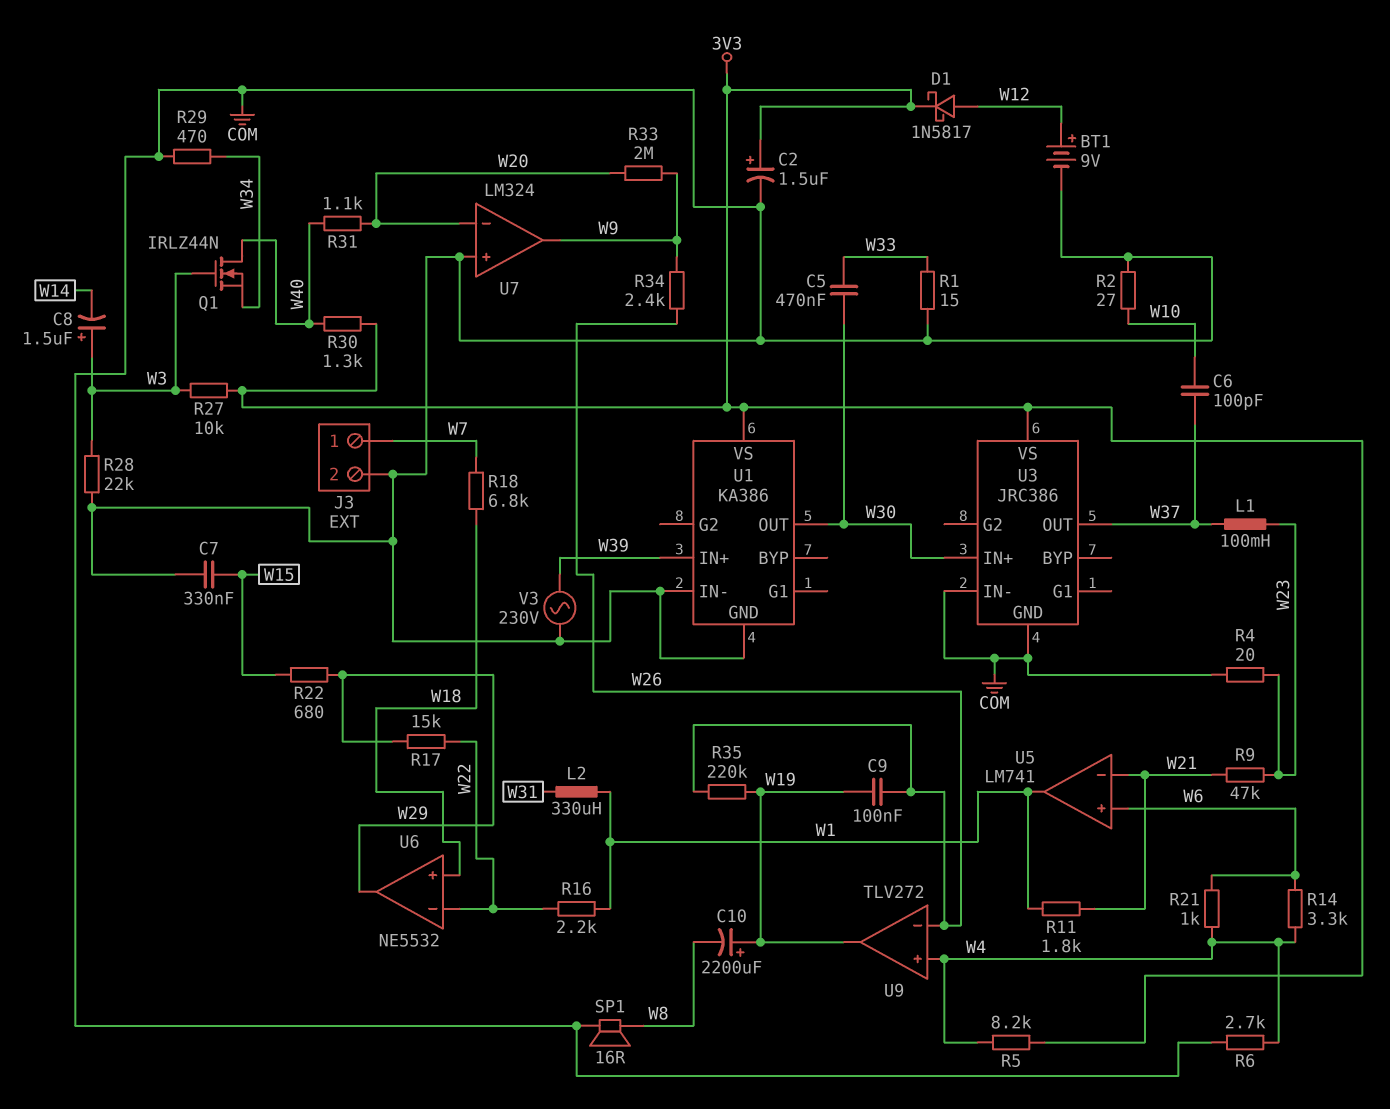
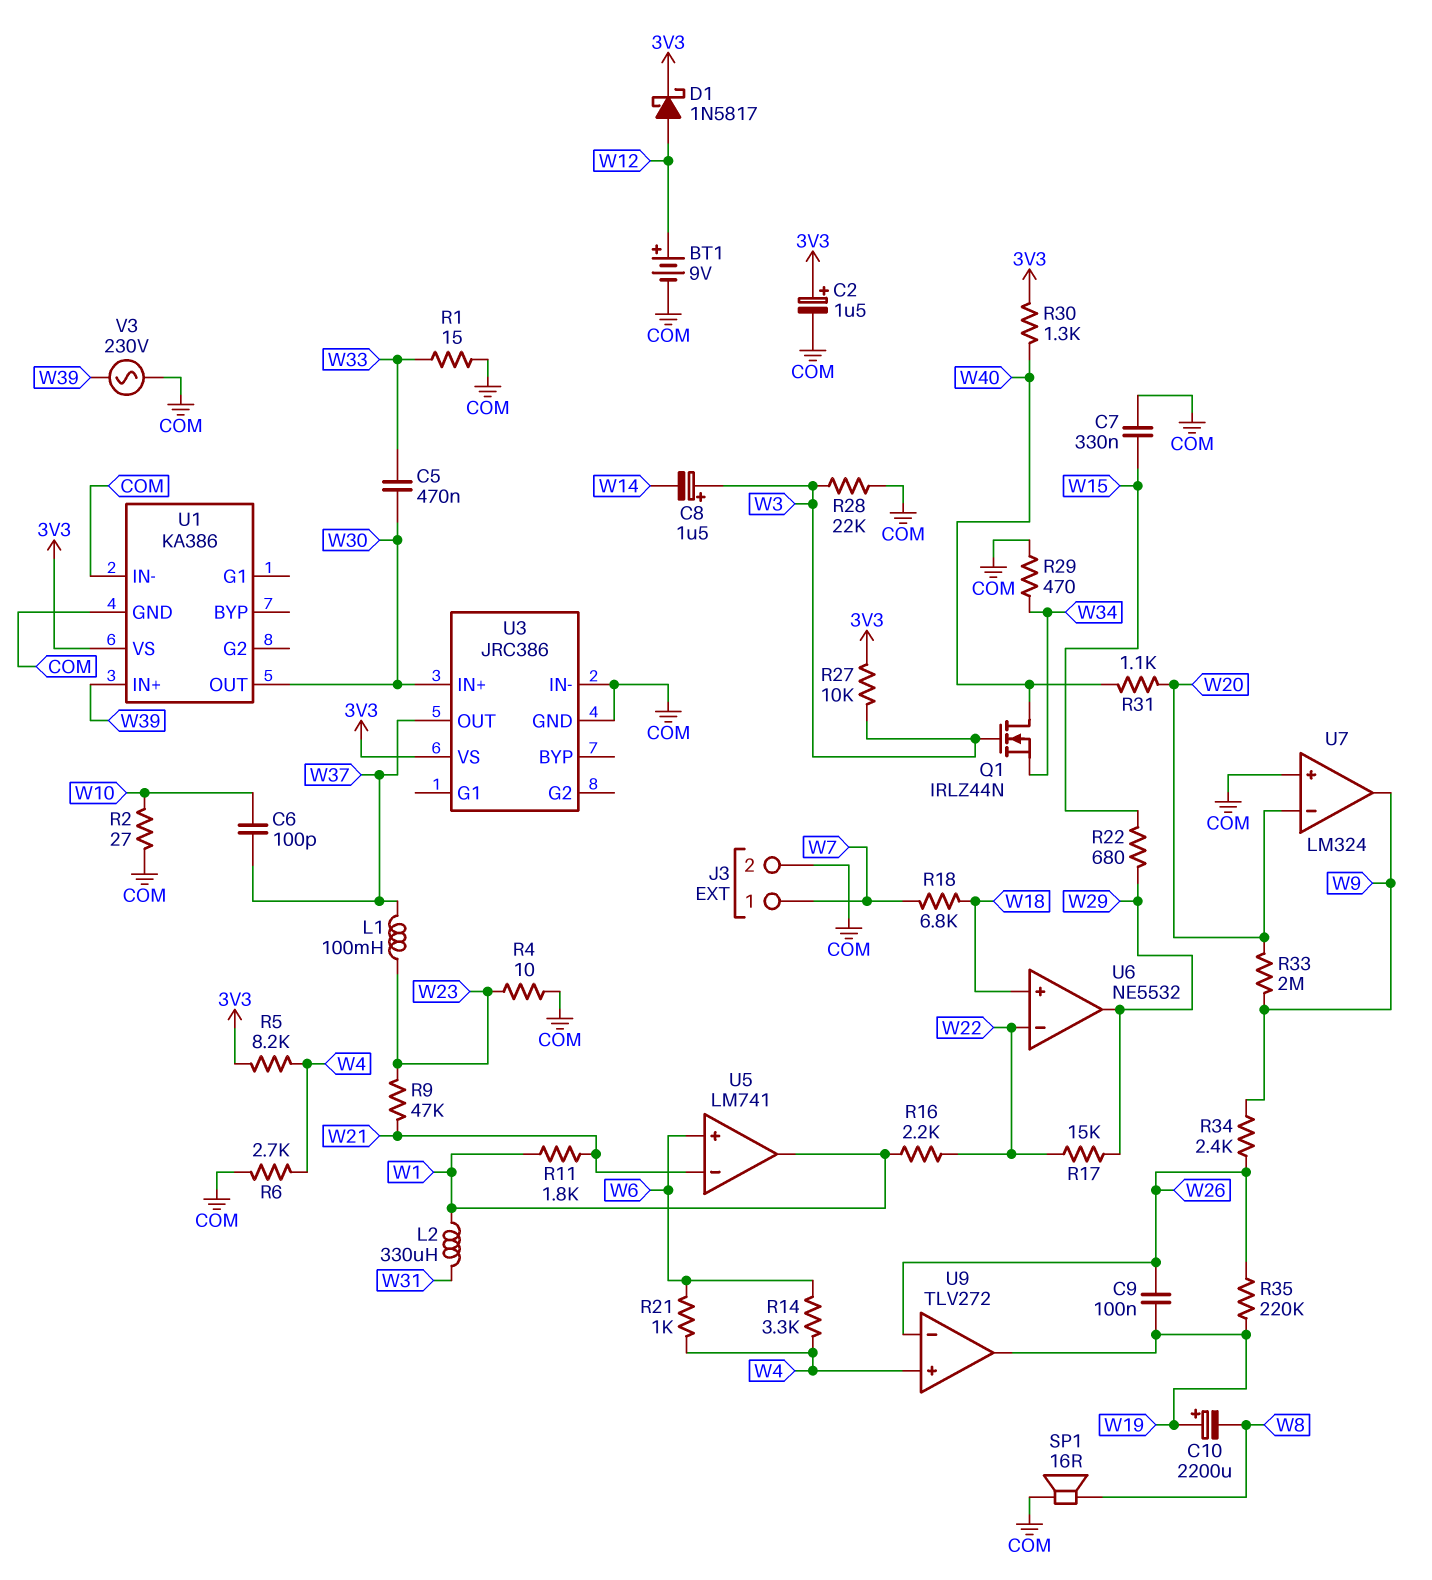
R4: 20 (COM, W23) -> 10 (COM, W23)

